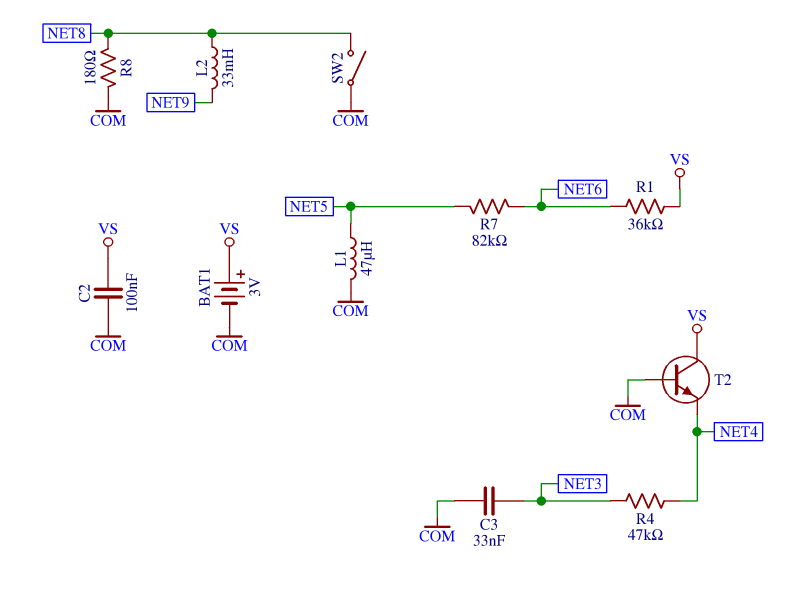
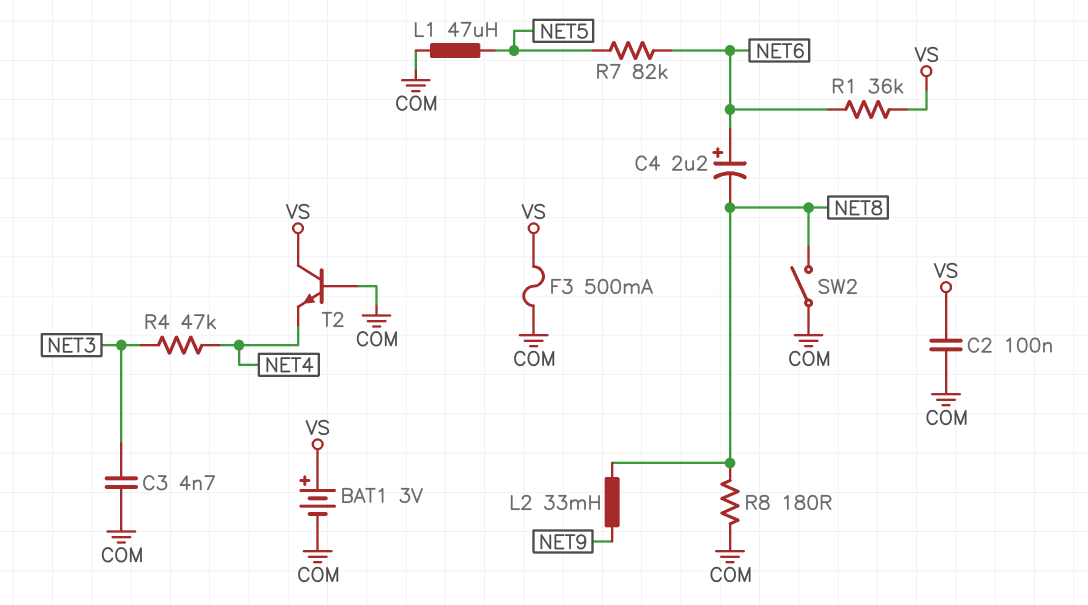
C3: 33nF (COM, NET3) -> 4.7nF (COM, NET3)
C4: none -> 2.2uF (plus NET6, minus NET8)
F3: none -> 500mA (COM, VS)

